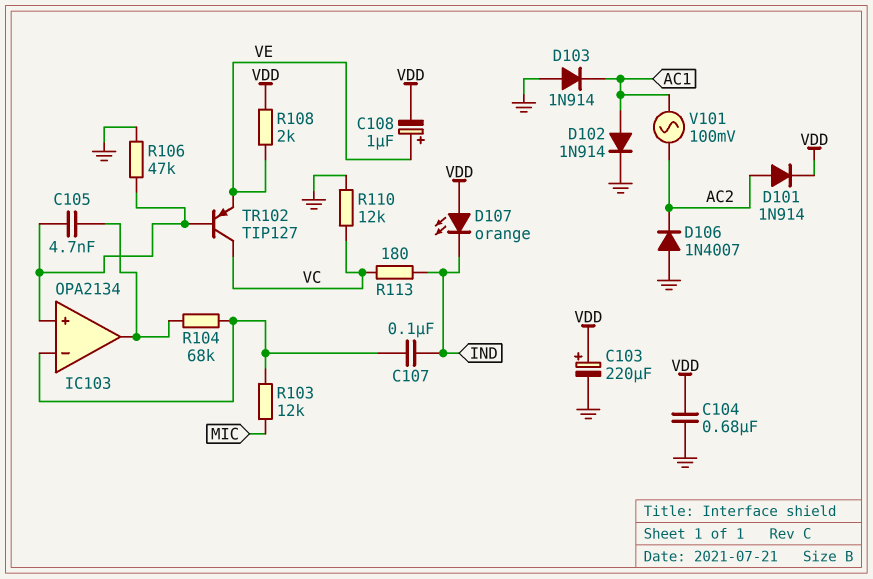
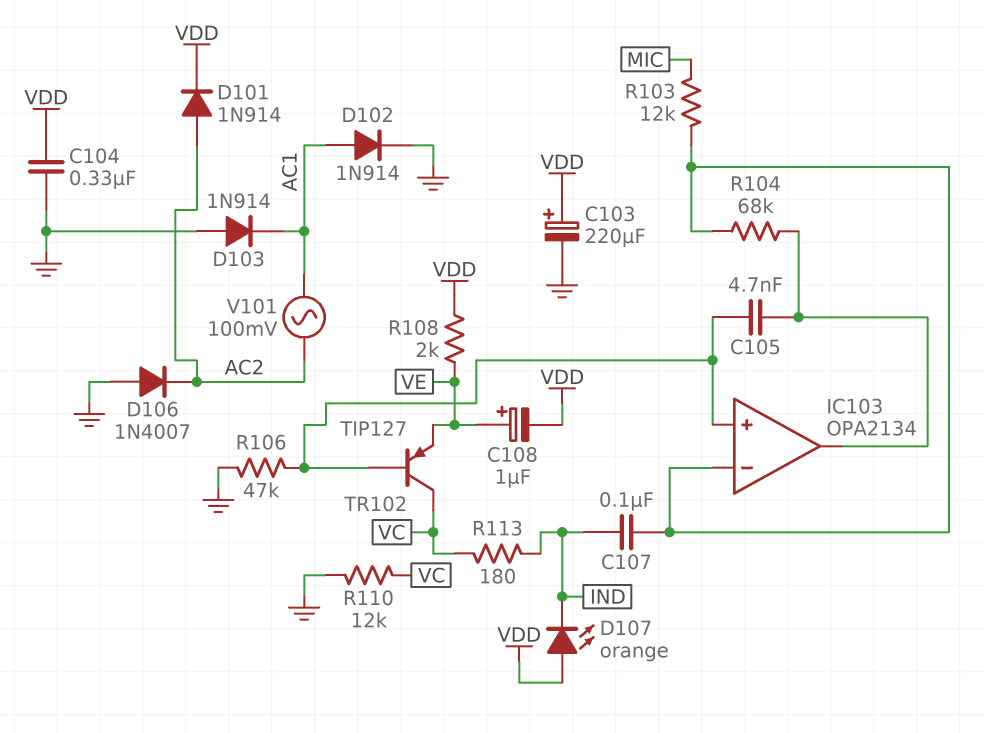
C104: 680nF (GND, VDD) -> 330nF (GND, VDD)

